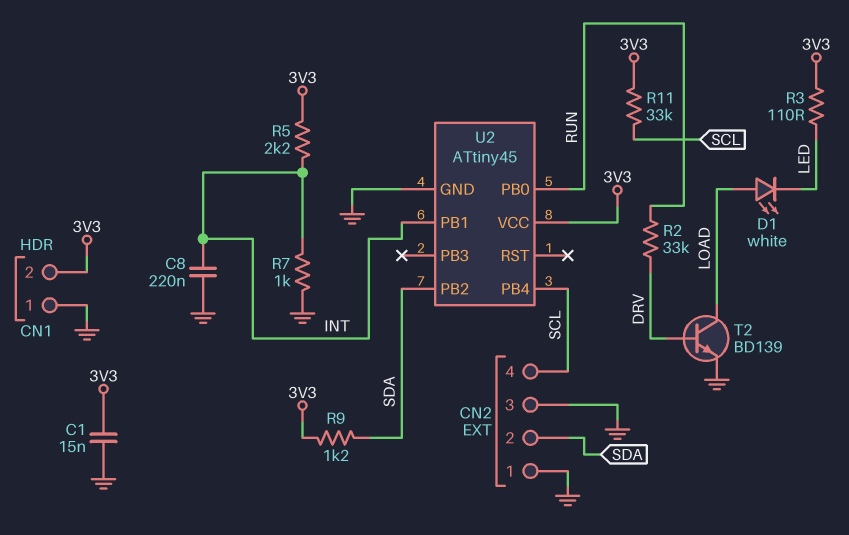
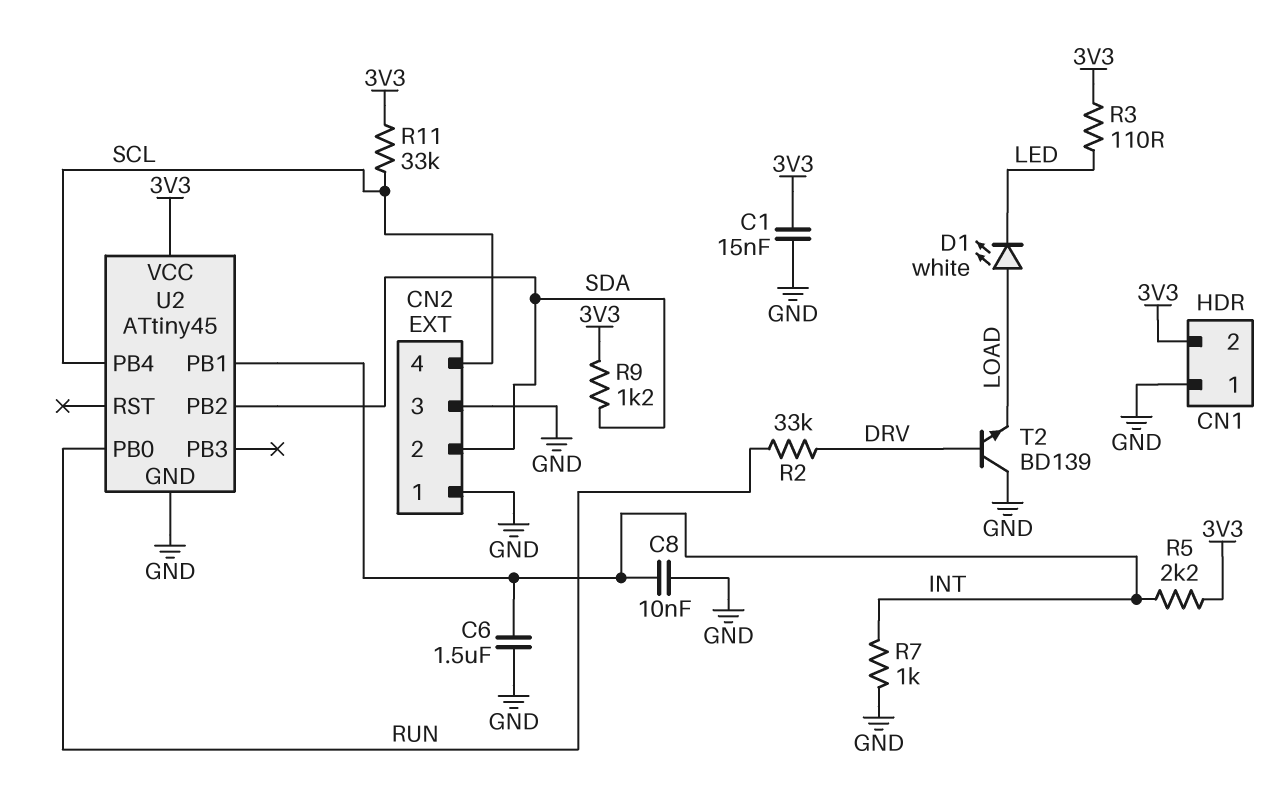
C6: none -> 1.5uF (GND, INT)
C8: 220nF (GND, INT) -> 10nF (GND, INT)
T2: NPN BD139 (B DRV, C LOAD, E GND) -> NPN BD139 (B DRV, C GND, E LOAD)

